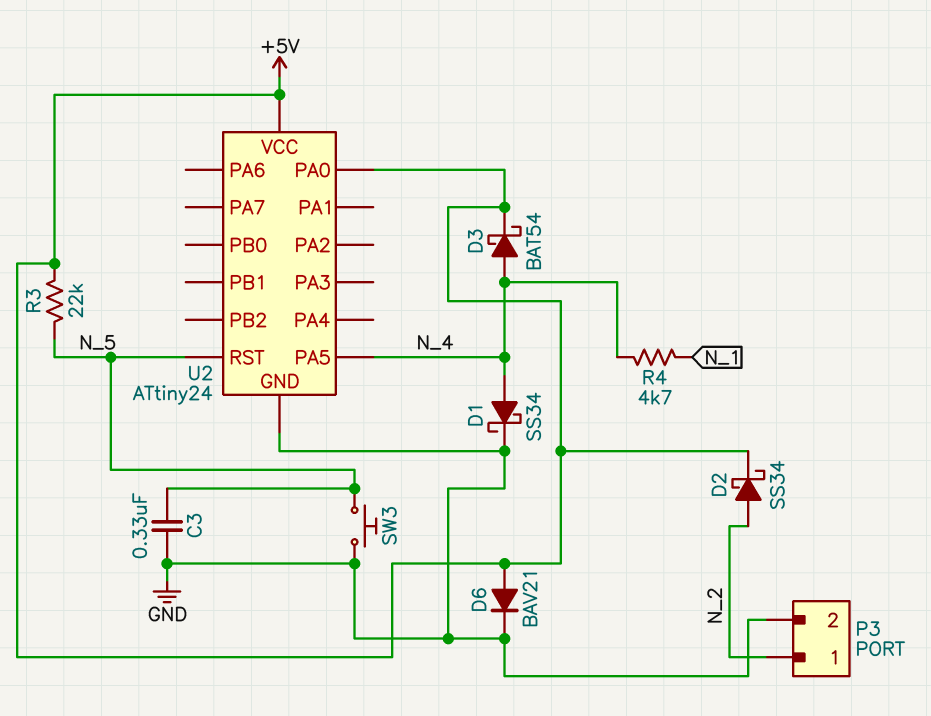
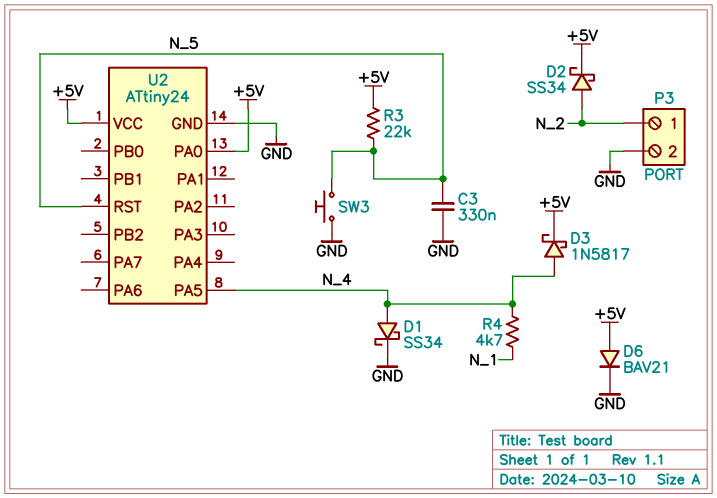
D3: schottky BAT54 (A N_4, K +5V) -> schottky 1N5817 (A N_4, K +5V)

